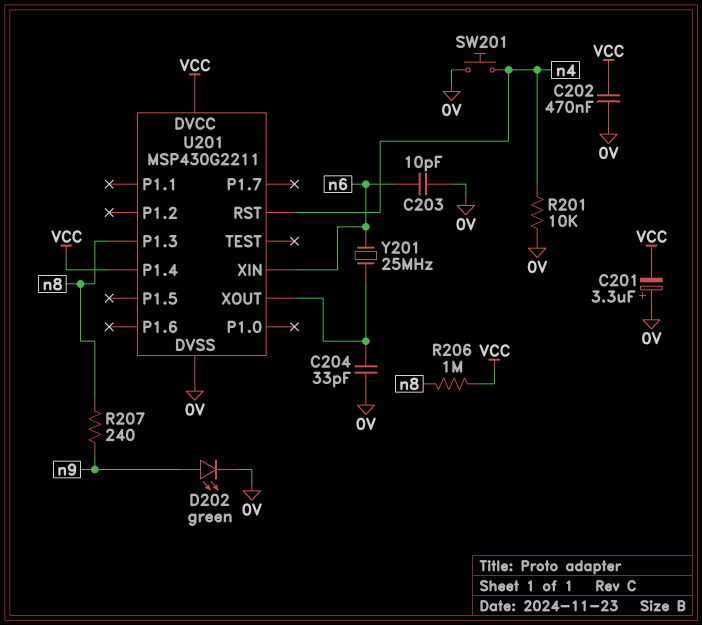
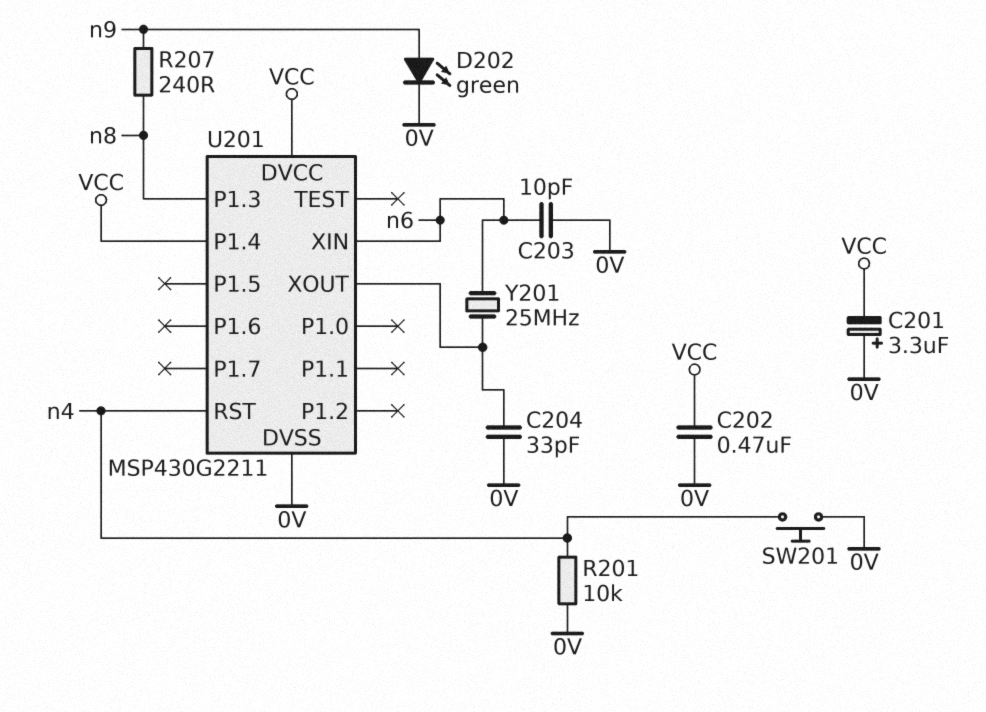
R206: 1M (VCC, n8) -> none

